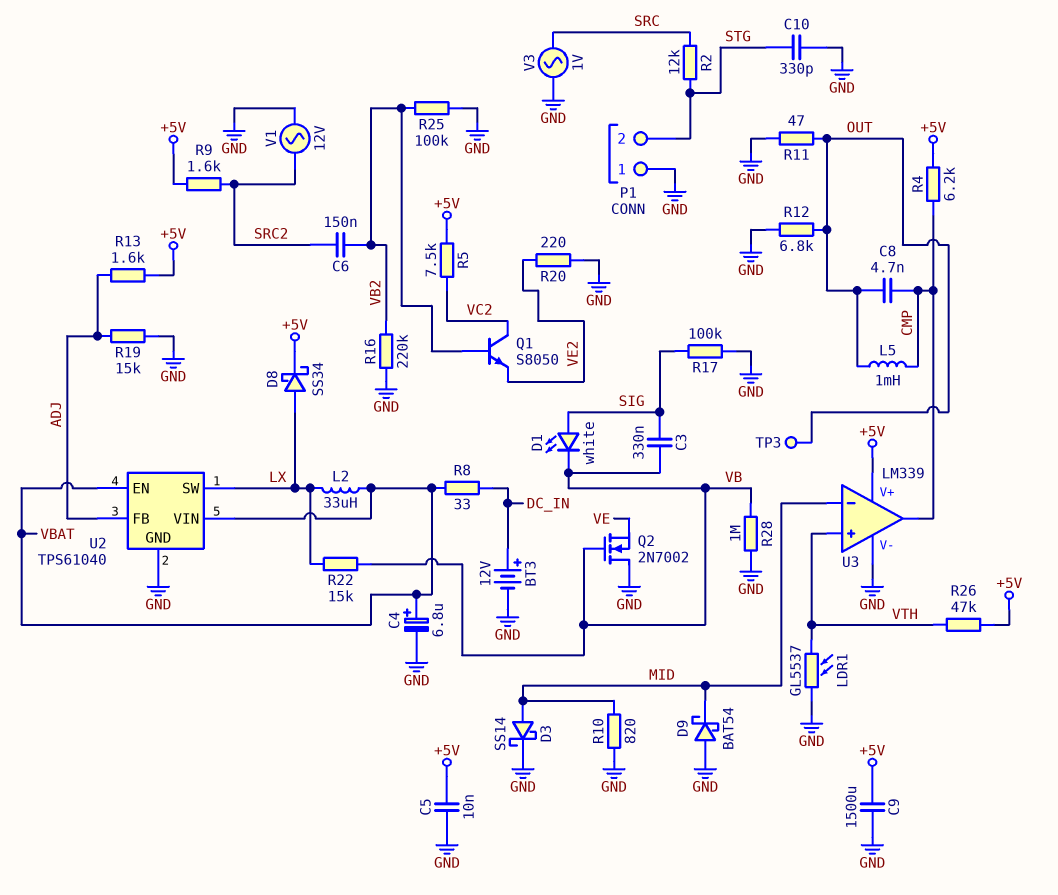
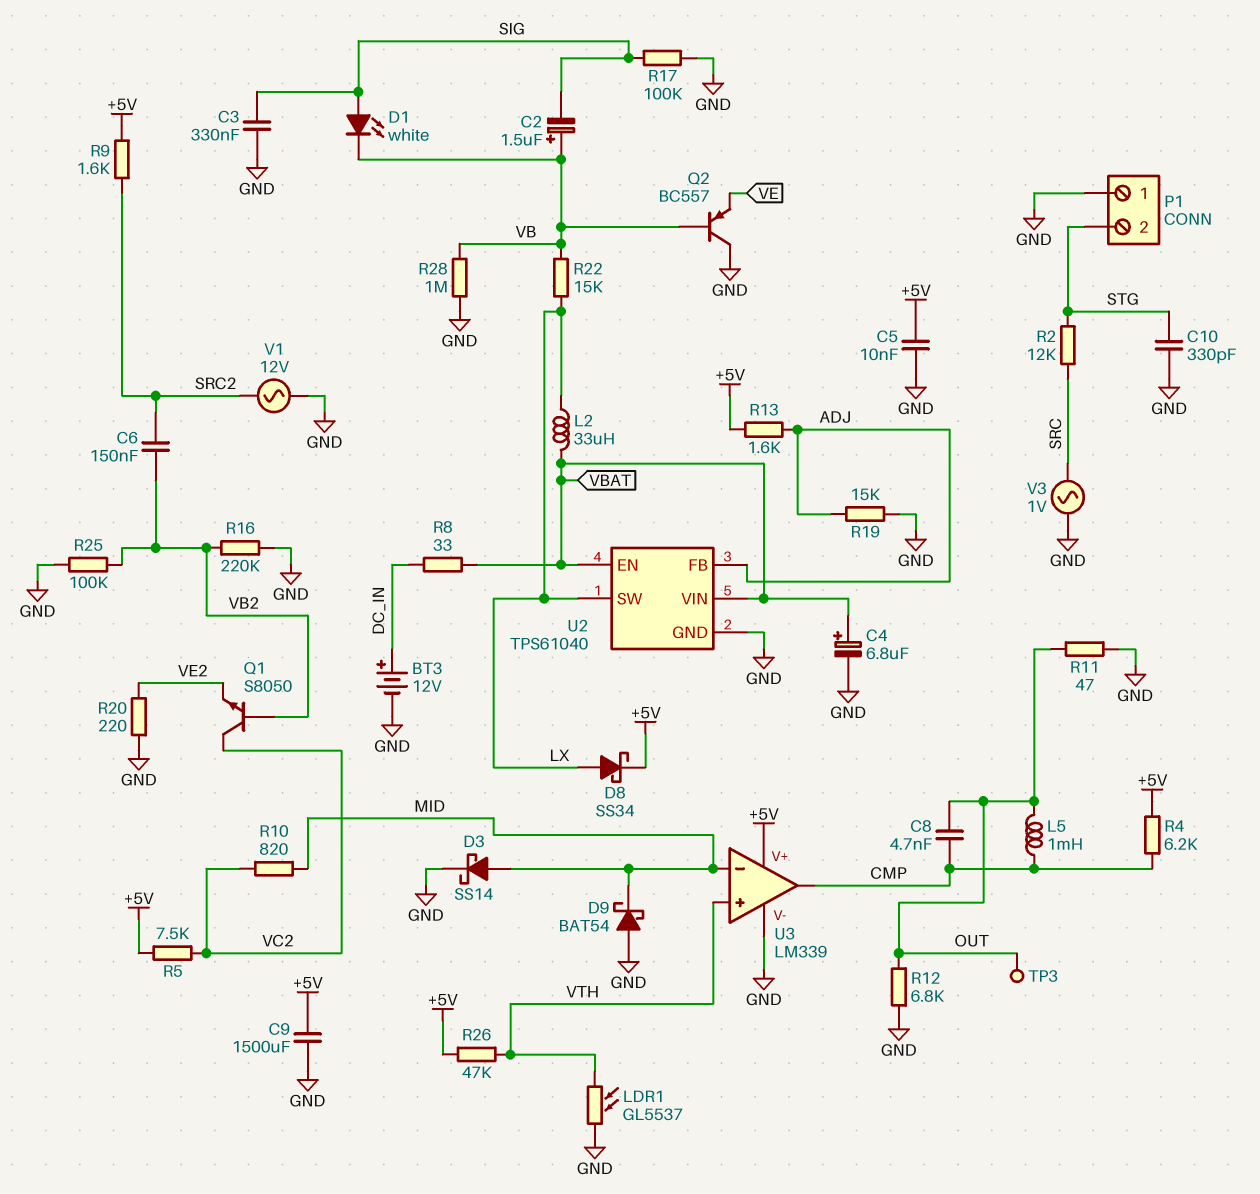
C2: none -> 1.5uF (plus VB, minus SIG)
C3: 330nF (SIG, VB) -> 330nF (GND, SIG)
Q2: NMOS 2N7002 (G VB, D GND, S VE) -> PNP BC557 (B VB, C GND, E VE)
R10: 820 (GND, MID) -> 820 (MID, VC2)

